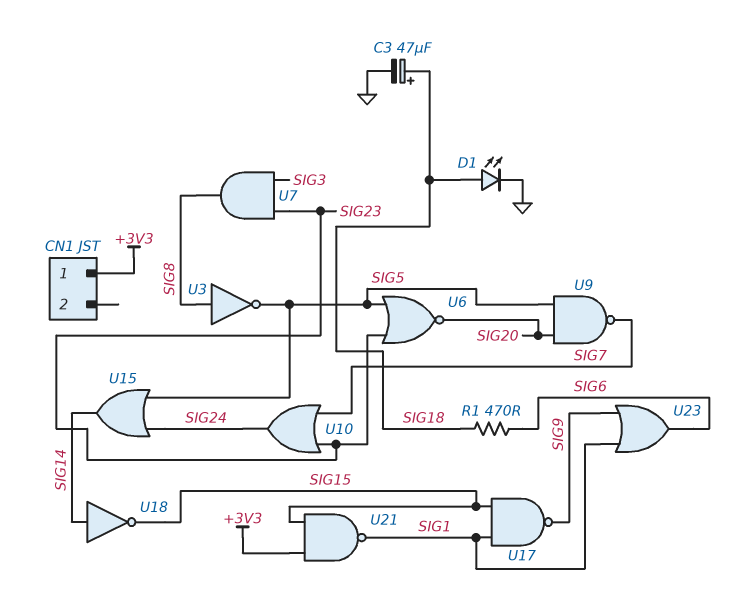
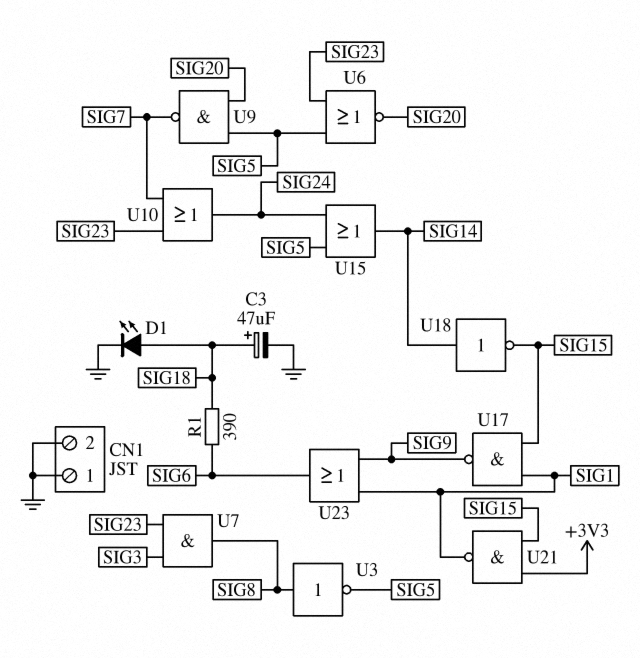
CN1 pin 1: +3V3 -> GND
CN1 pin 2: none -> GND
R1: 470 (SIG6, SIG18) -> 390 (SIG6, SIG18)

